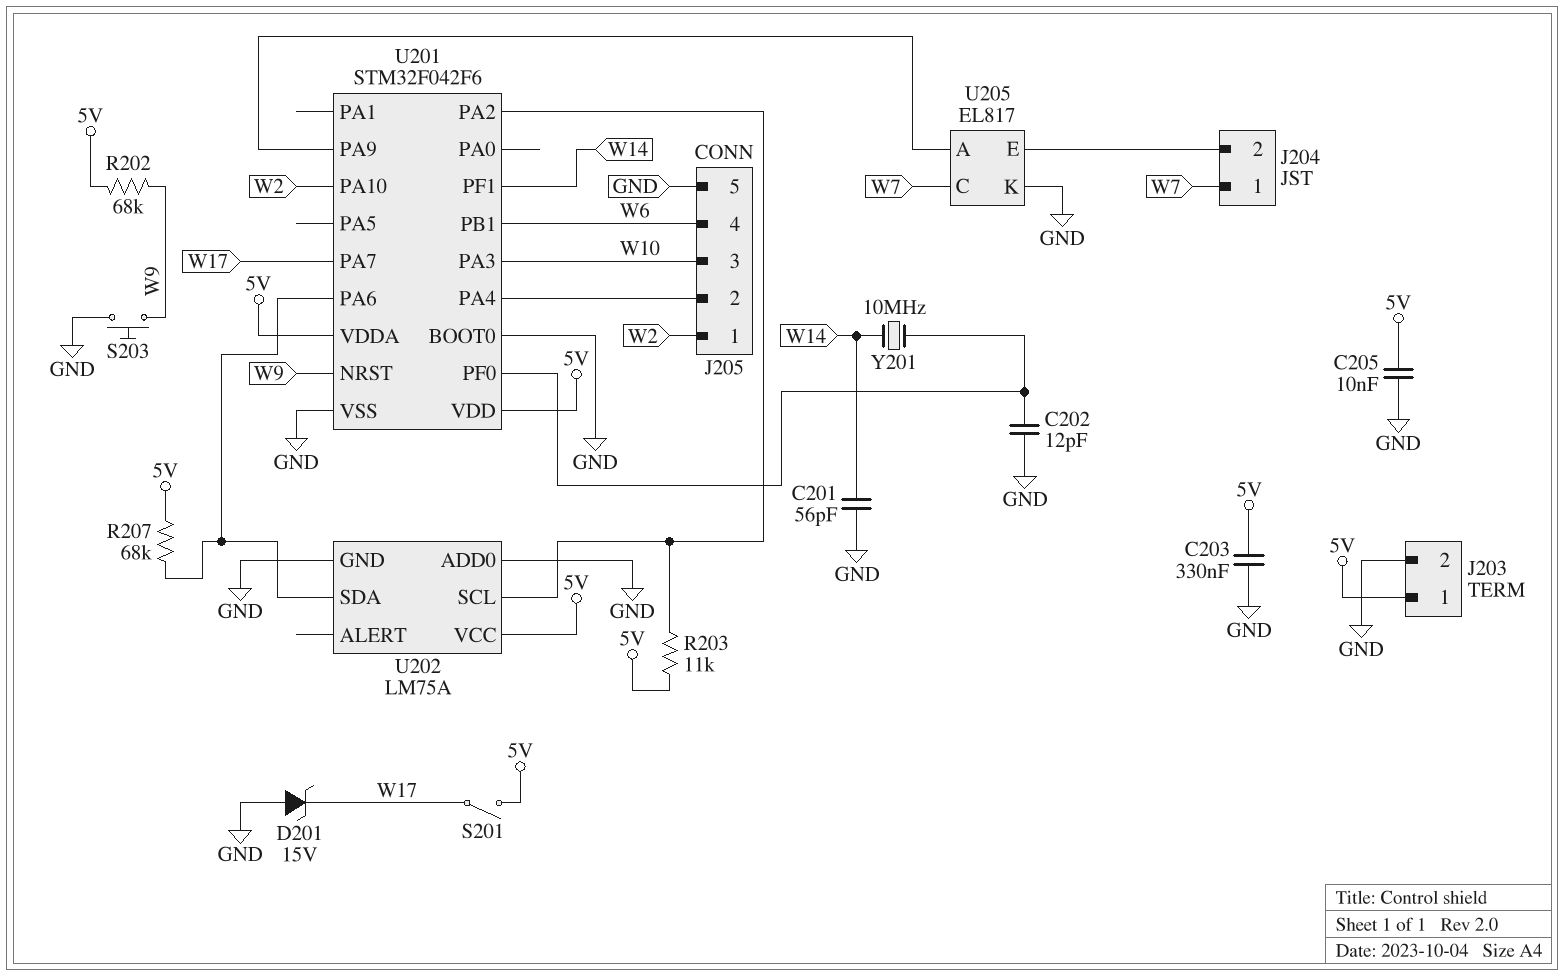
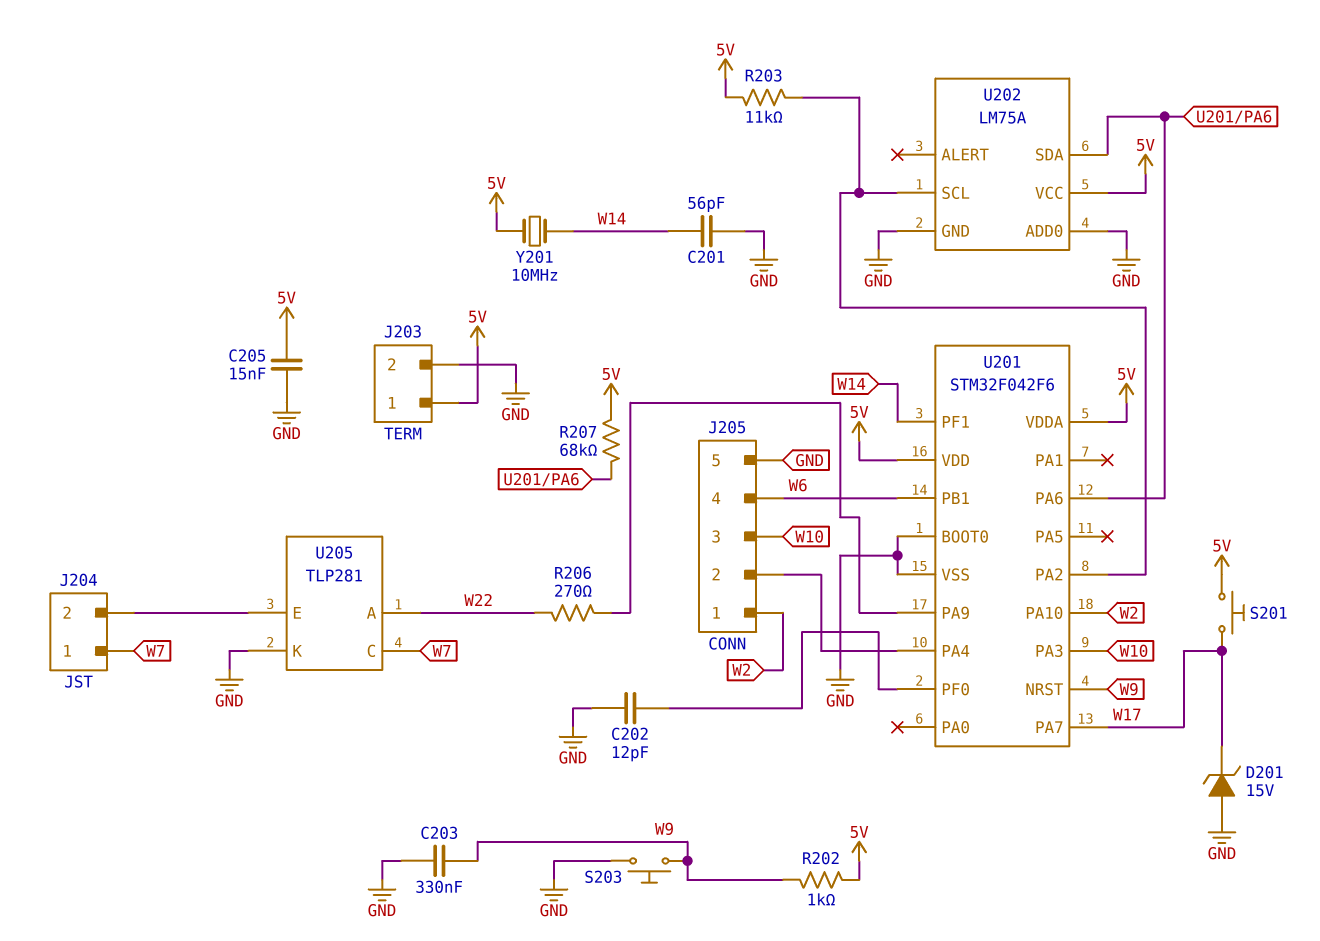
C203: 330nF (5V, GND) -> 330nF (GND, W9)
C205: 10nF (5V, GND) -> 15nF (5V, GND)
R202: 68k (5V, W9) -> 1k (5V, W9)
R206: none -> 270 (U201/PA9, W22)
S201: switch (5V, W17) -> button (5V, W17)
U205: EL817 -> TLP281
U205 pin A: U201/PA9 -> W22
Y201: 10MHz (U201/PF0, W14) -> 10MHz (5V, W14)

